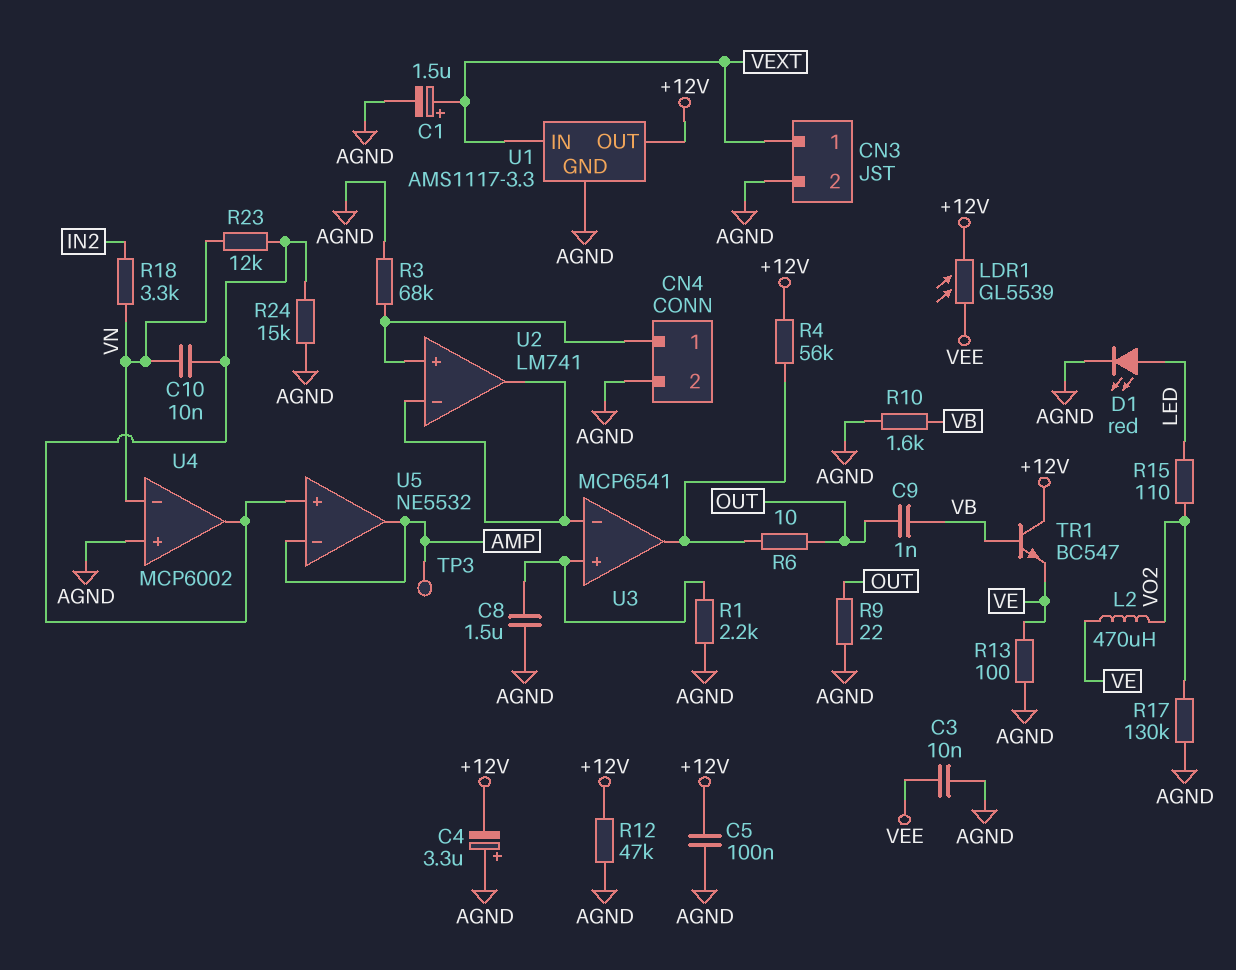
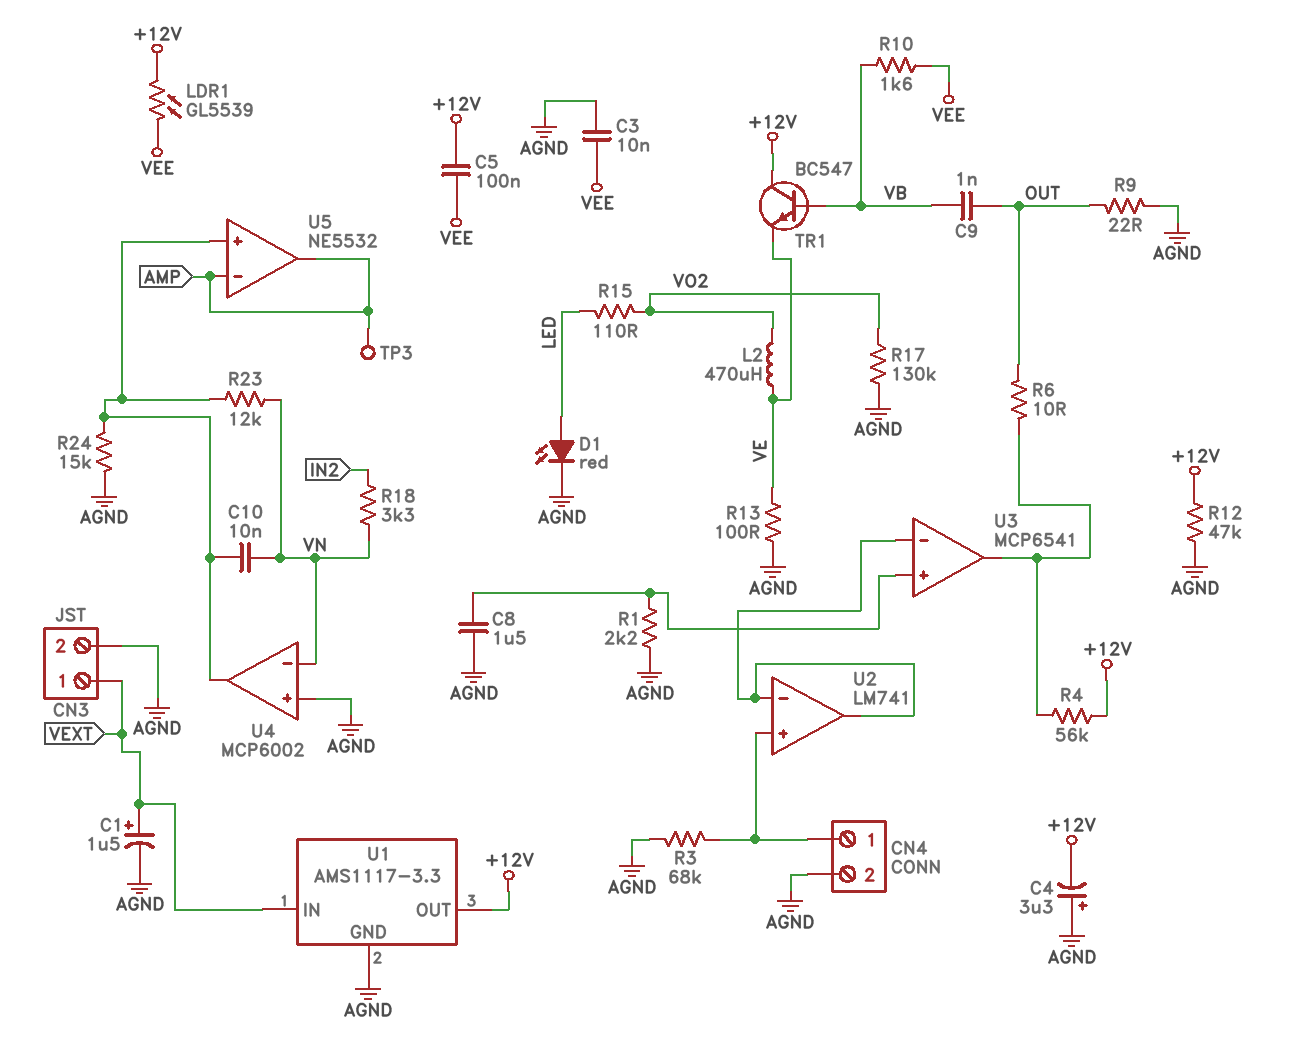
C5: 100nF (+12V, AGND) -> 100nF (+12V, VEE)
R10: 1.6k (AGND, VB) -> 1.6k (VB, VEE)

